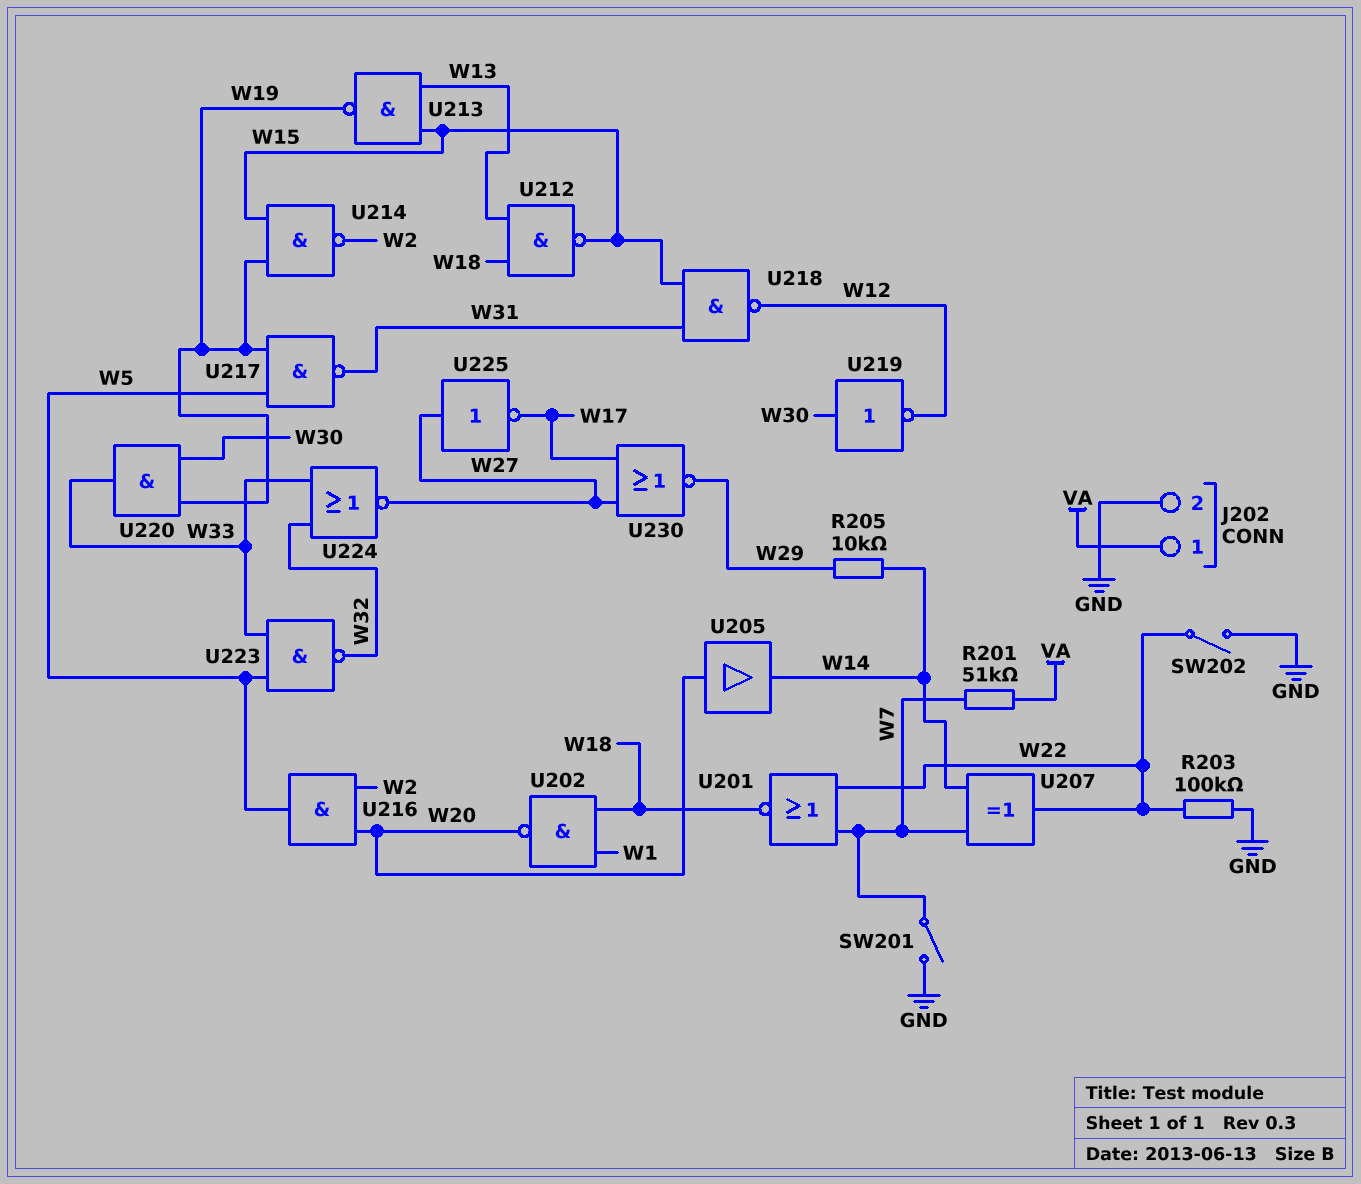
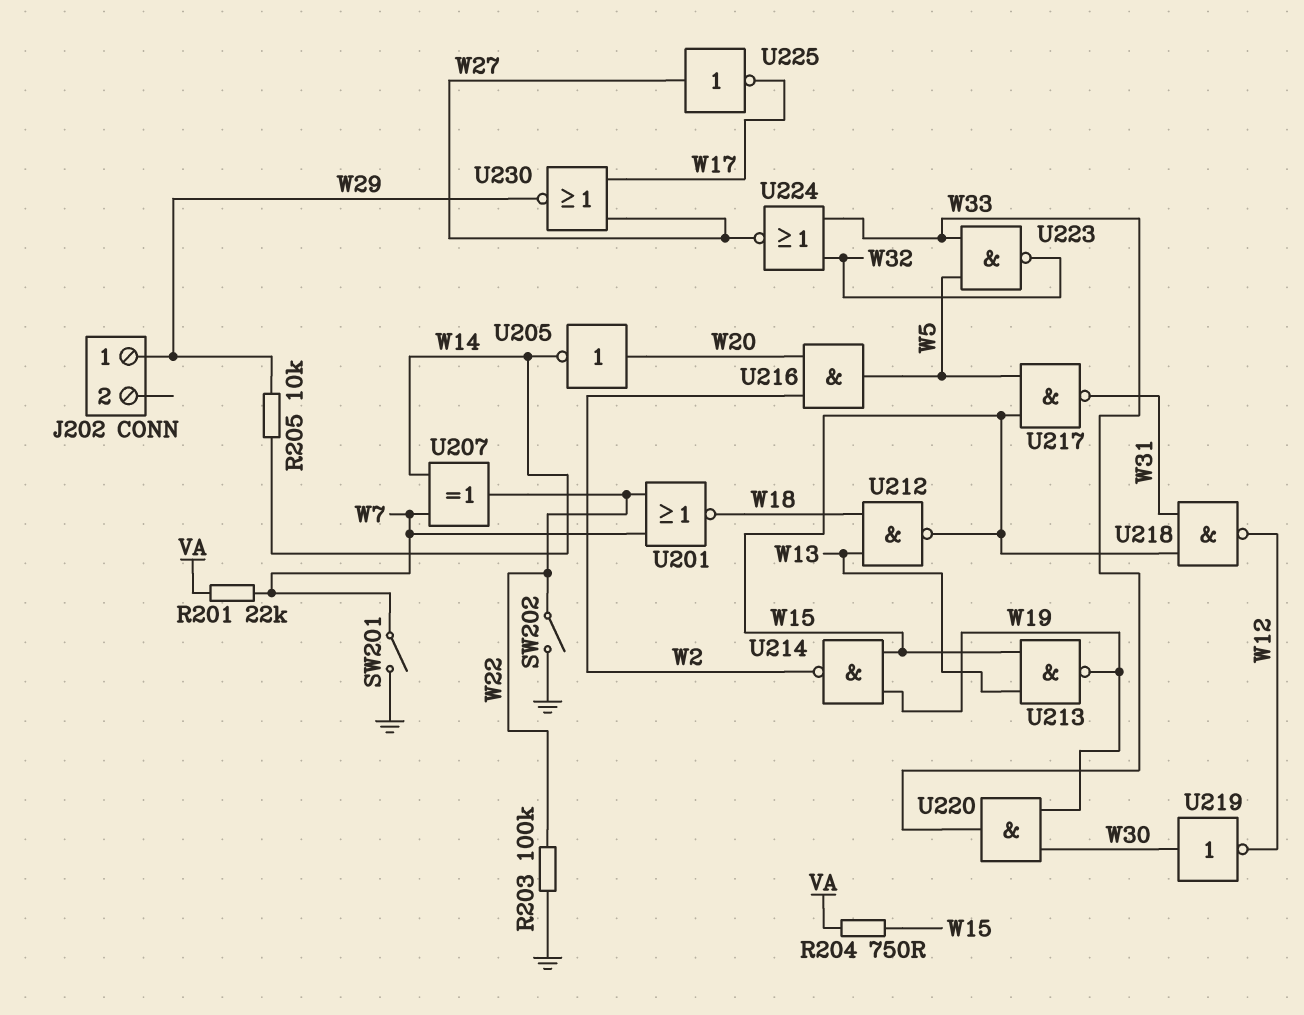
J202 pin 1: VA -> W29
J202 pin 2: GND -> none
R201: 51k (VA, W7) -> 22k (VA, W7)
R204: none -> 750 (VA, W15)
U202: NAND (in W1, in W18, out W20) -> none
U205: buffer (in W20, out W14) -> NOT (in W20, out W14)
U217: NAND (in W5, in W19, out W31) -> NAND (in W5, in W15, out W31)

